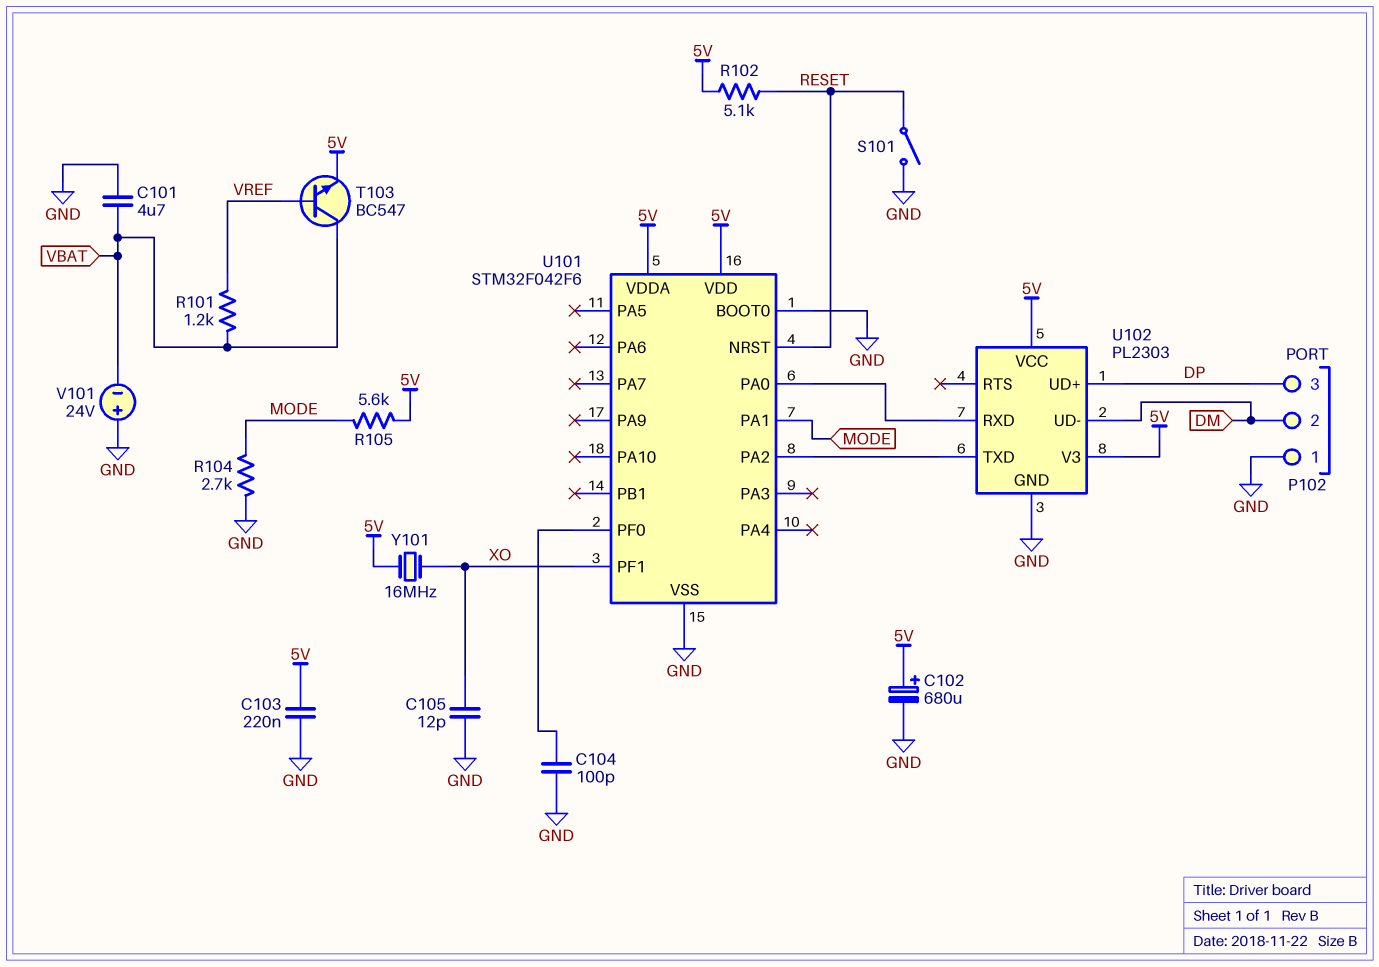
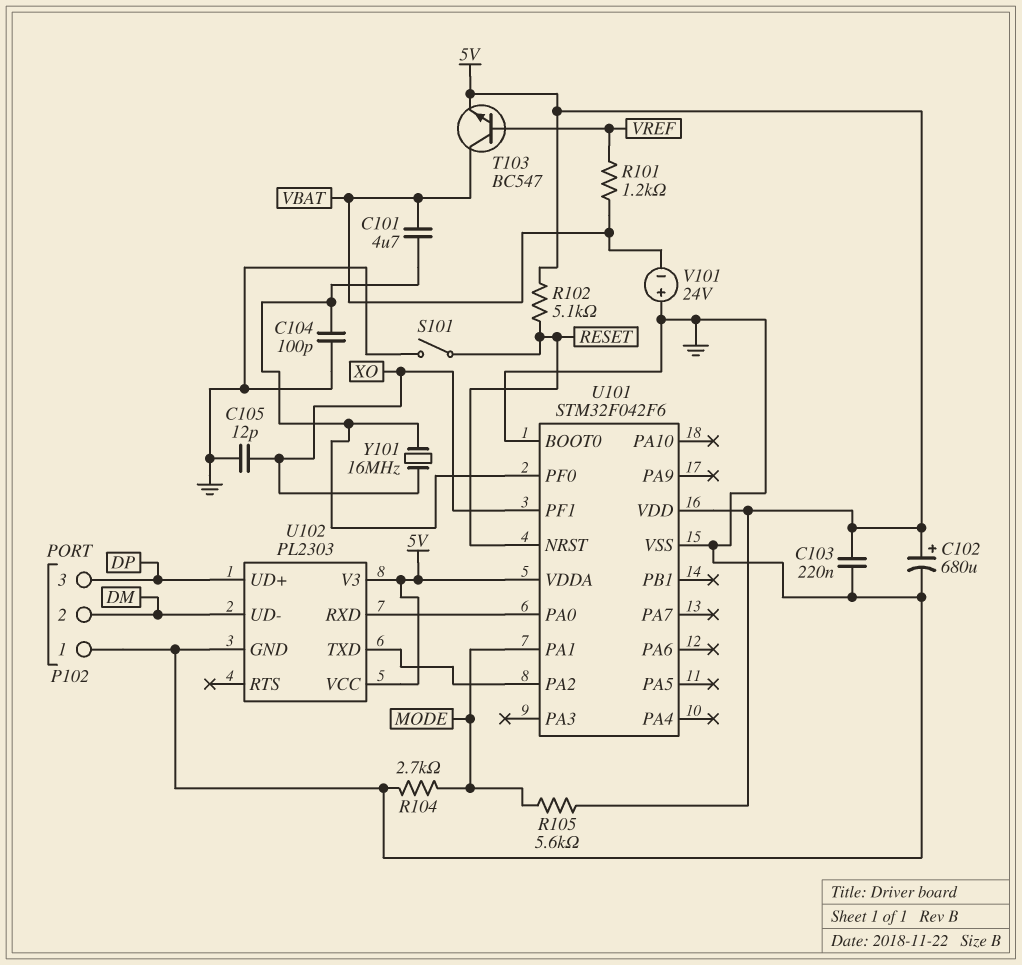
C101: 4.7uF (GND, VBAT) -> 4.7uF (U101/PF0, VBAT)
Y101: 16MHz (5V, XO) -> 16MHz (U101/PF0, XO)

